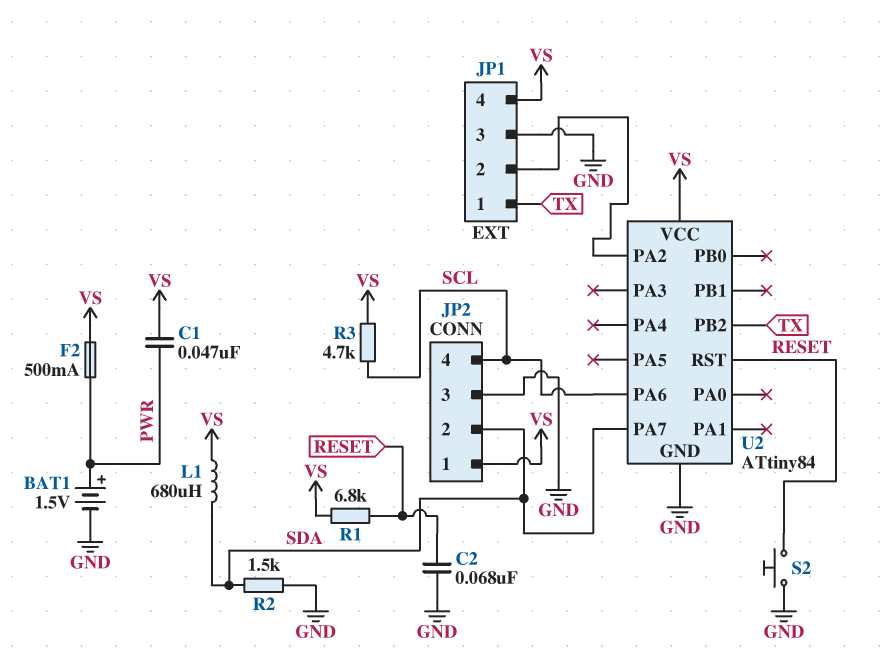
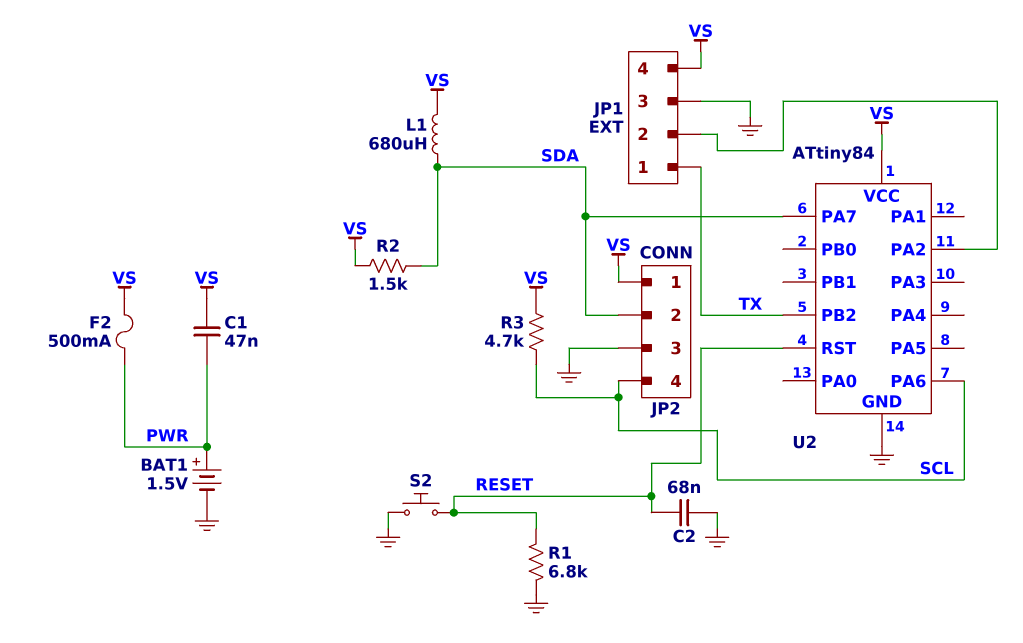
R1: 6.8k (RESET, VS) -> 6.8k (GND, RESET)
R2: 1.5k (GND, SDA) -> 1.5k (SDA, VS)

